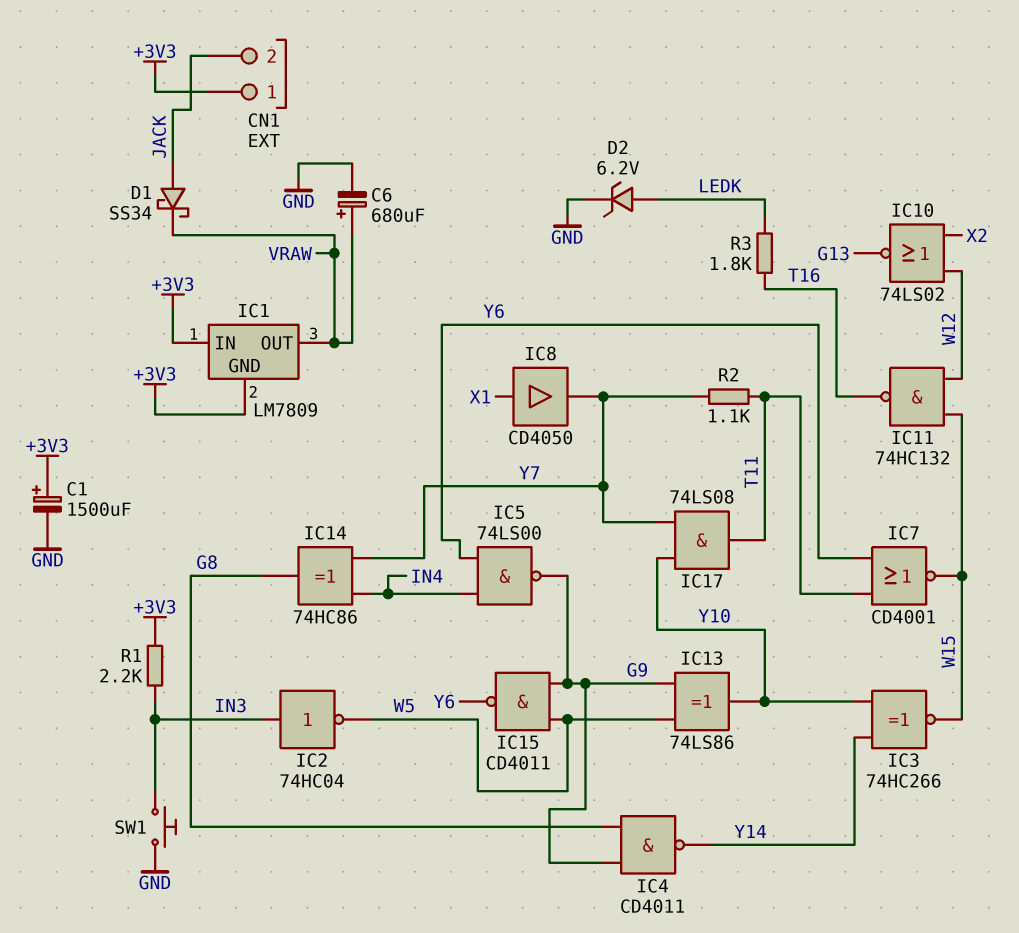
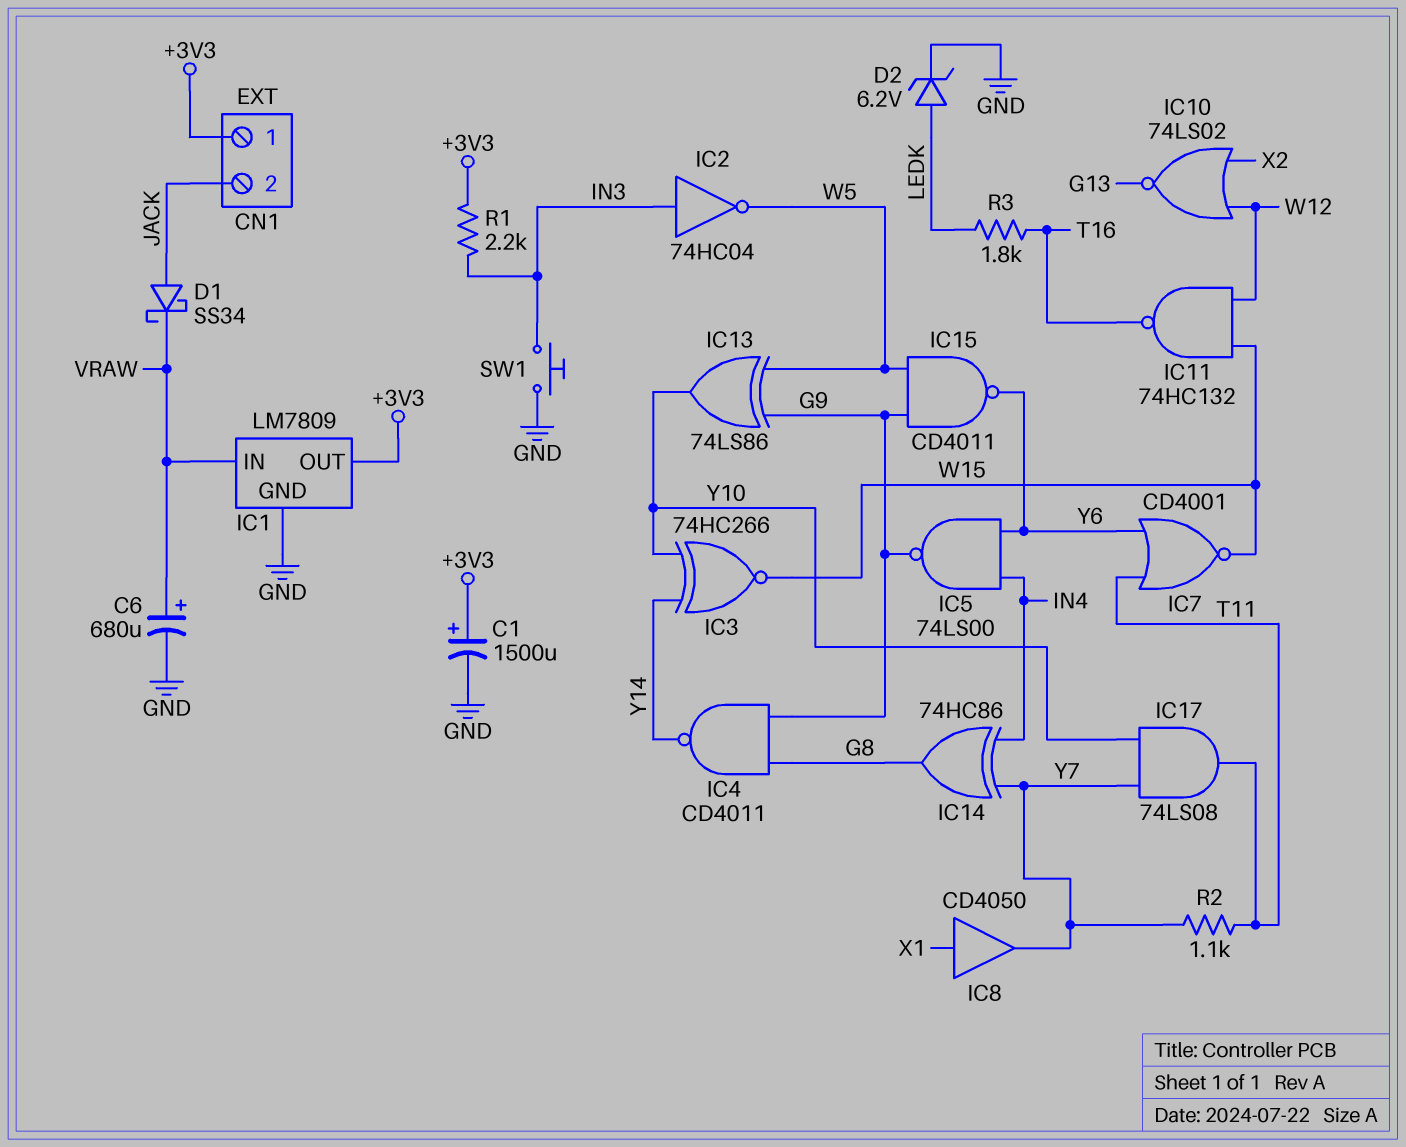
IC1 pin GND: +3V3 -> GND
IC1 pin IN: +3V3 -> VRAW
IC1 pin OUT: VRAW -> +3V3

